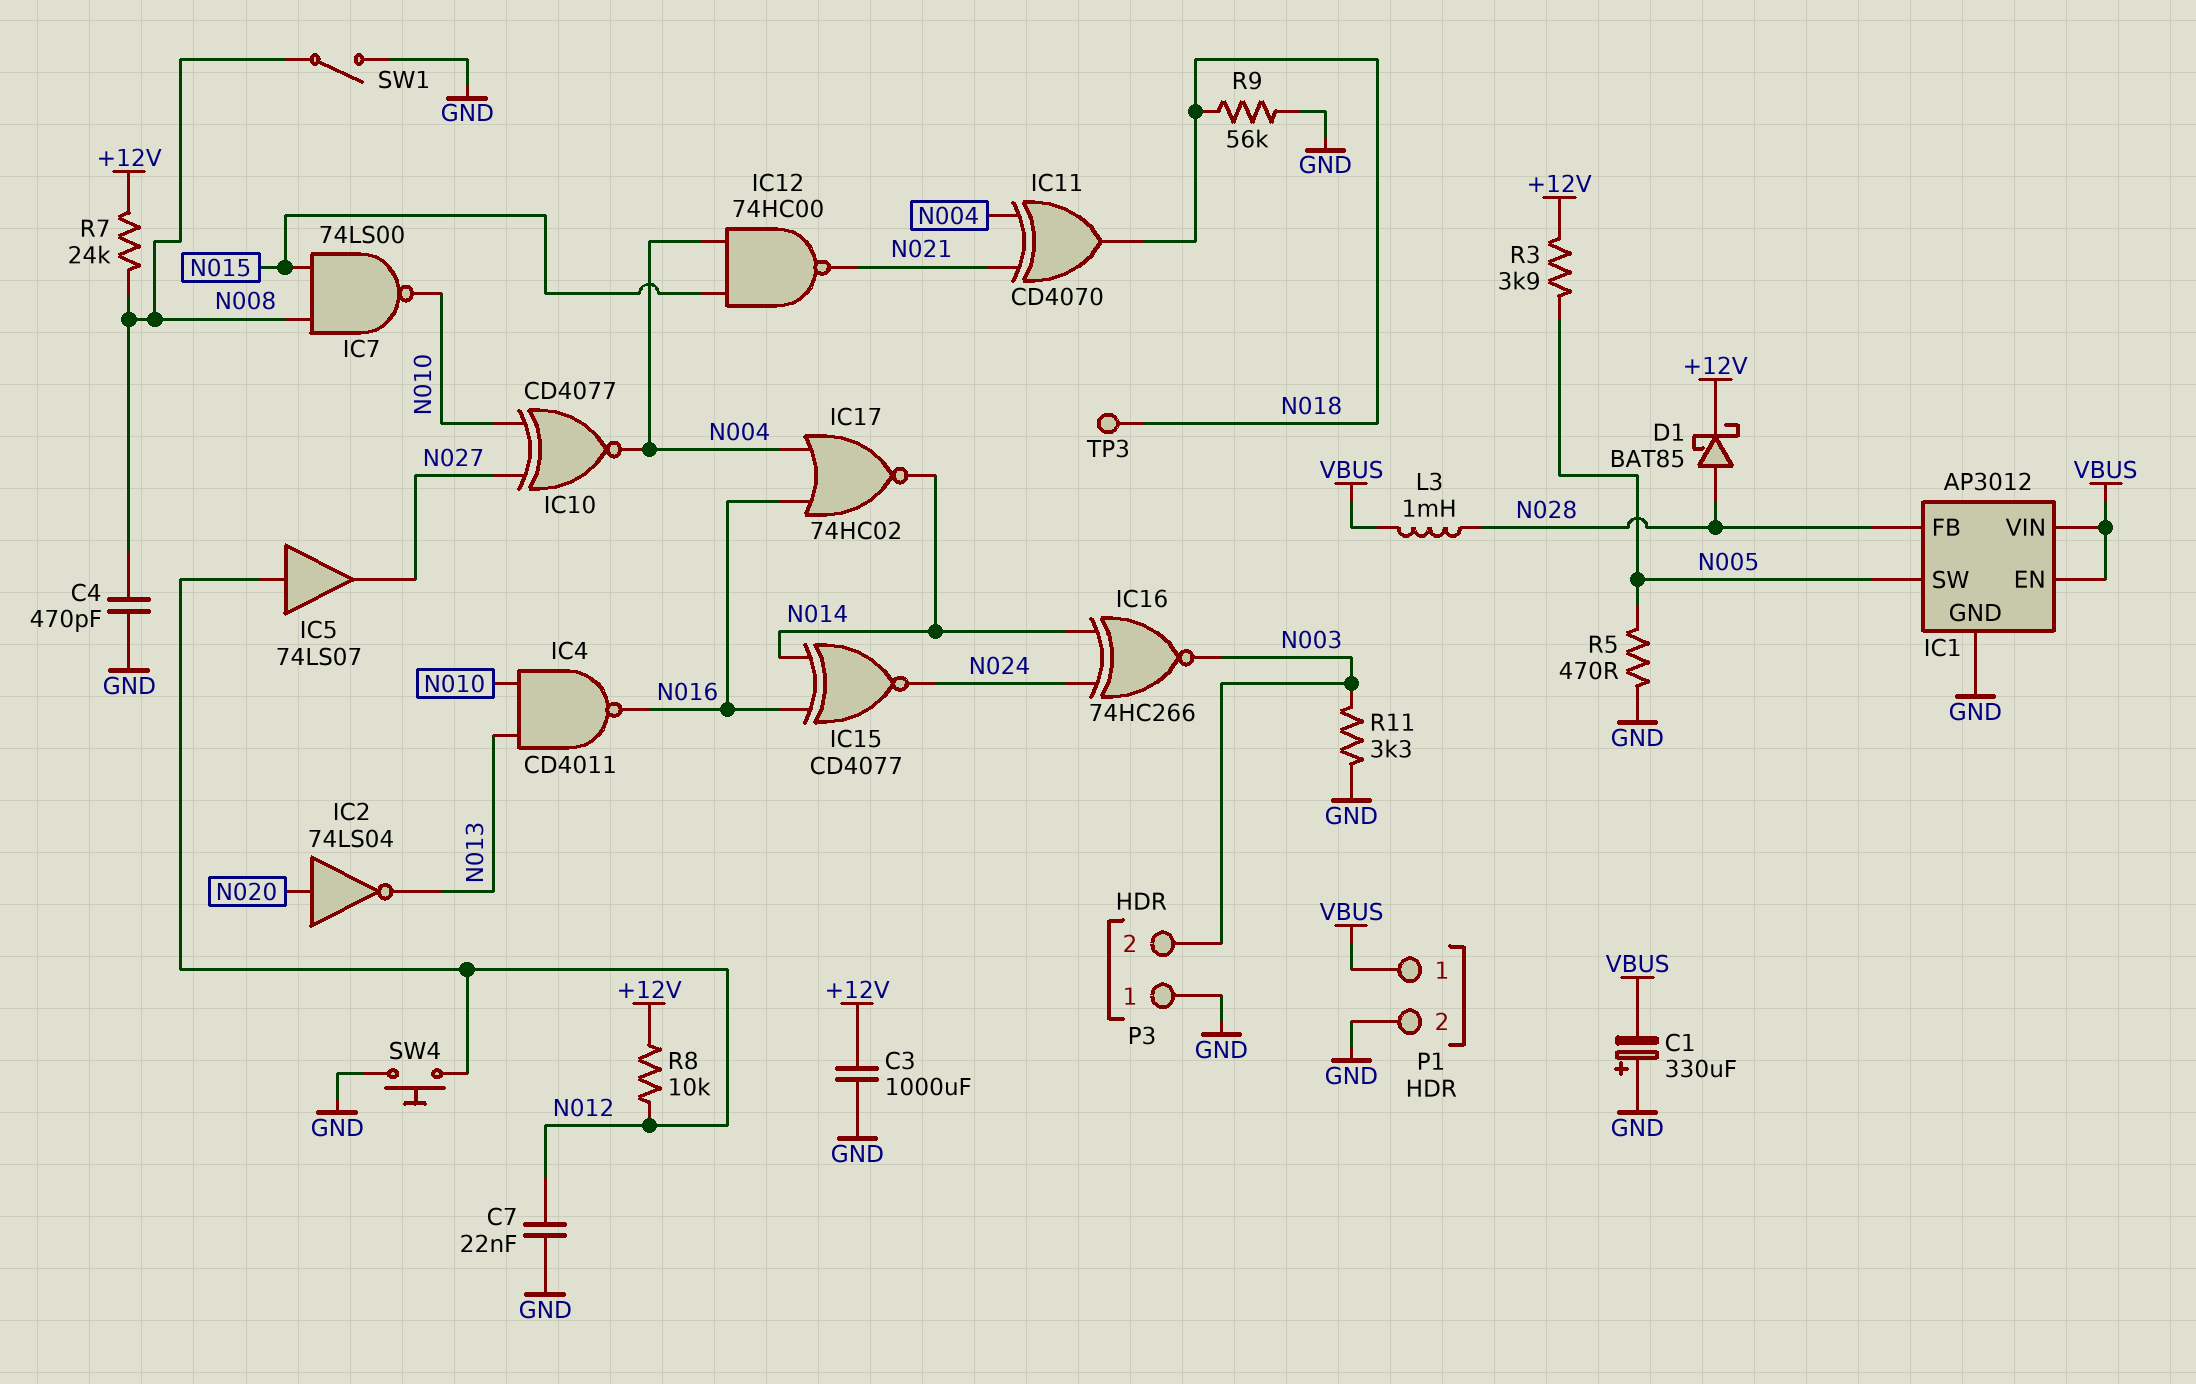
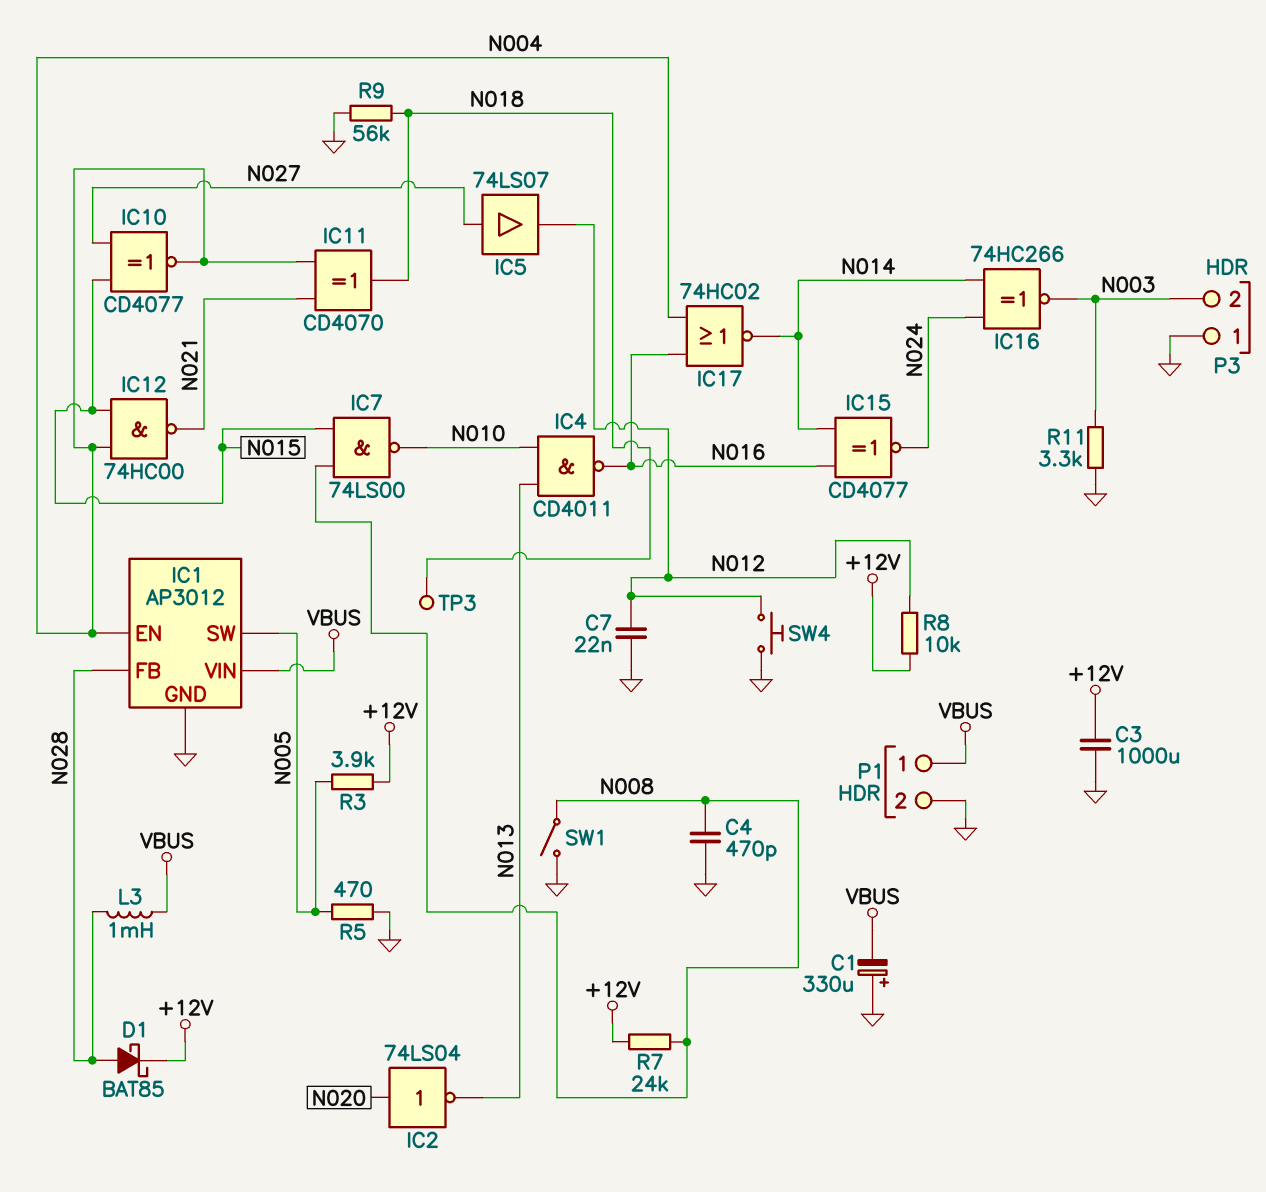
IC1 pin EN: VBUS -> N004
IC5: buffer 74LS07 (in N012, out N027) -> buffer 74LS07 (in N027, out N012)
IC10: XNOR CD4077 (in N010, in N027, out N004) -> XNOR CD4077 (in N015, in N027, out N004)

